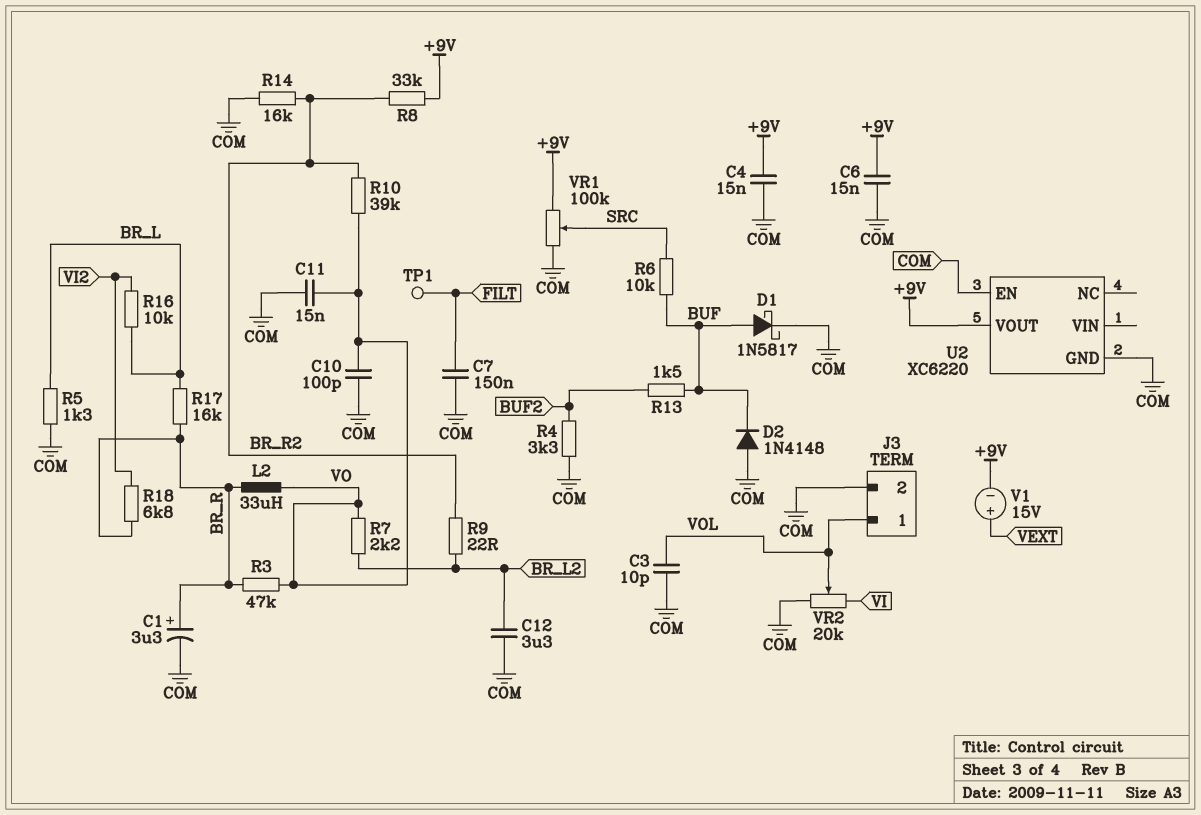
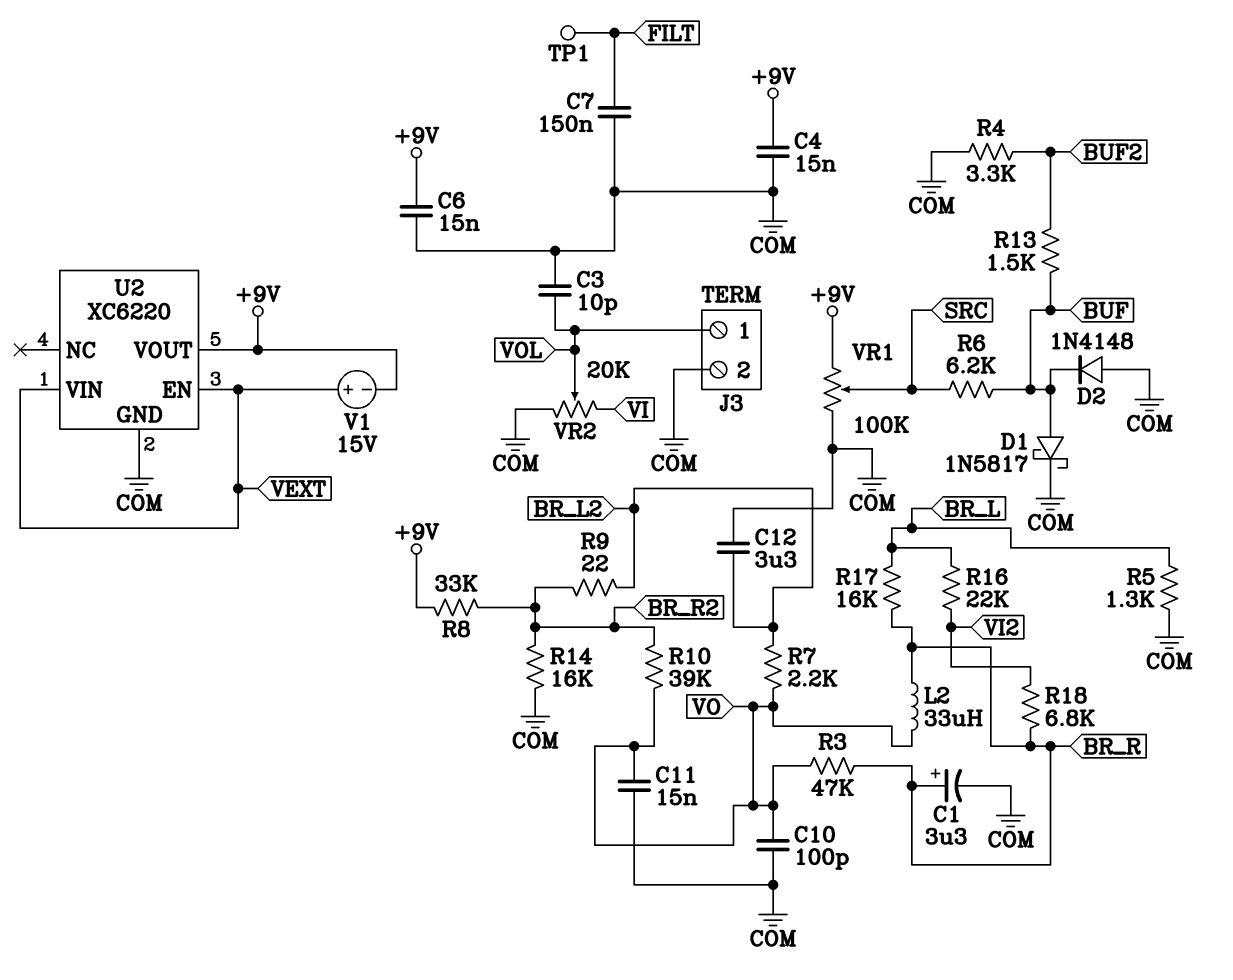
R6: 10k (BUF, SRC) -> 6.2k (BUF, SRC)
R16: 10k (BR_L, VI2) -> 22k (BR_L, VI2)
U2 pin EN: COM -> VEXT
U2 pin VIN: none -> VEXT

